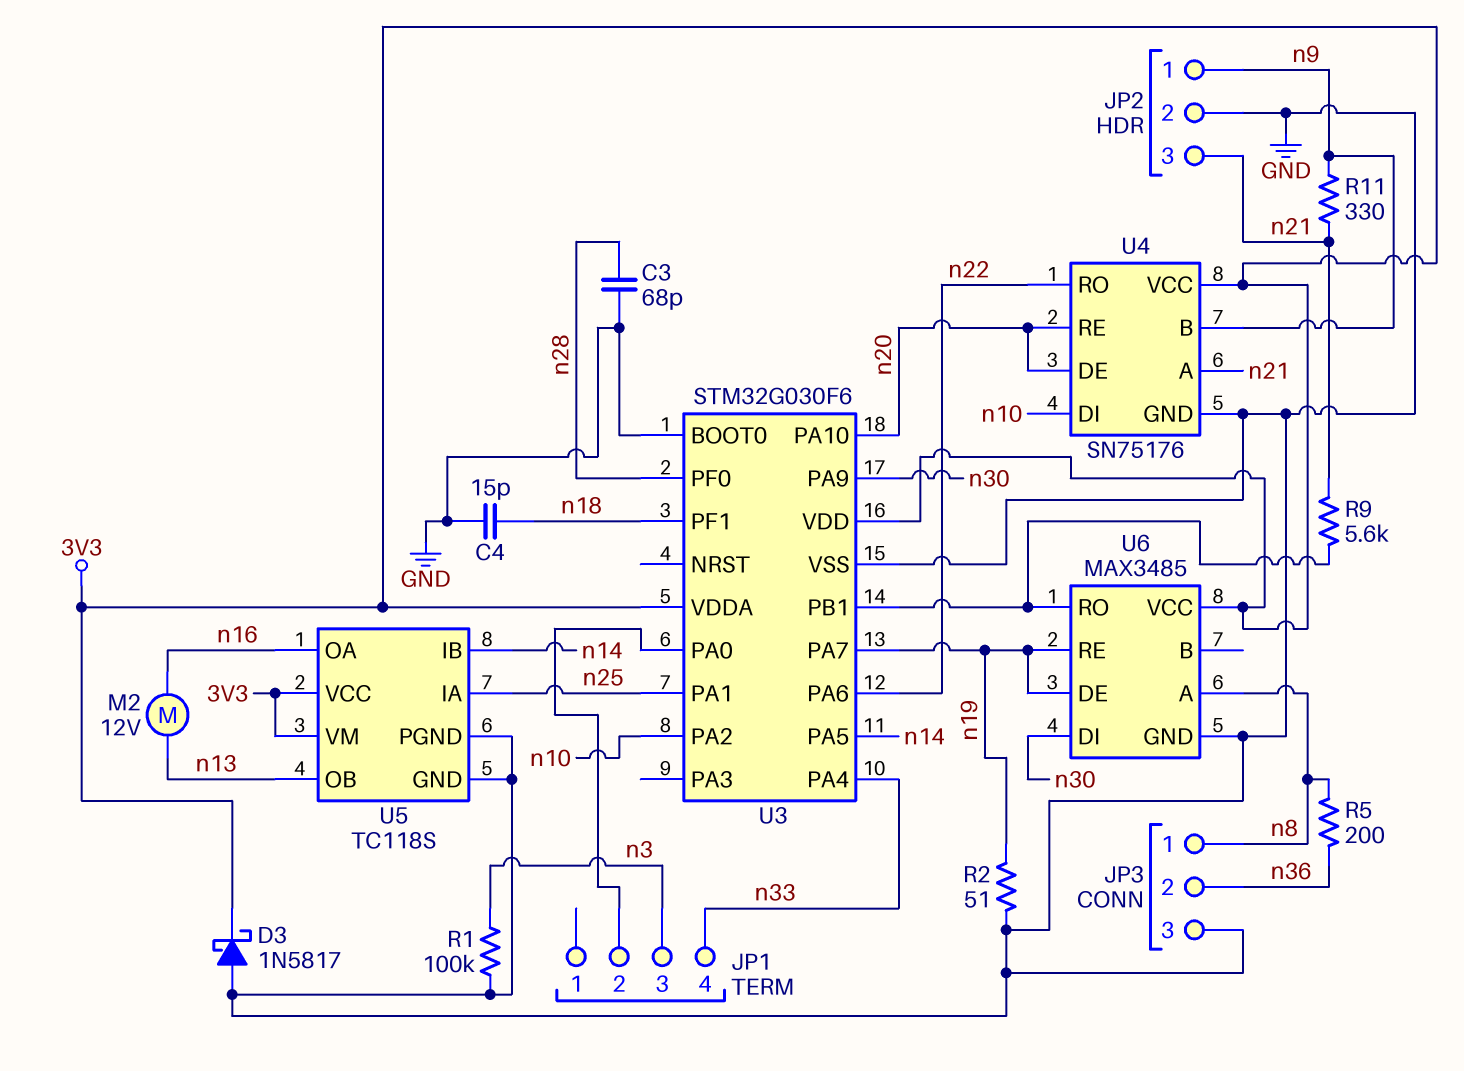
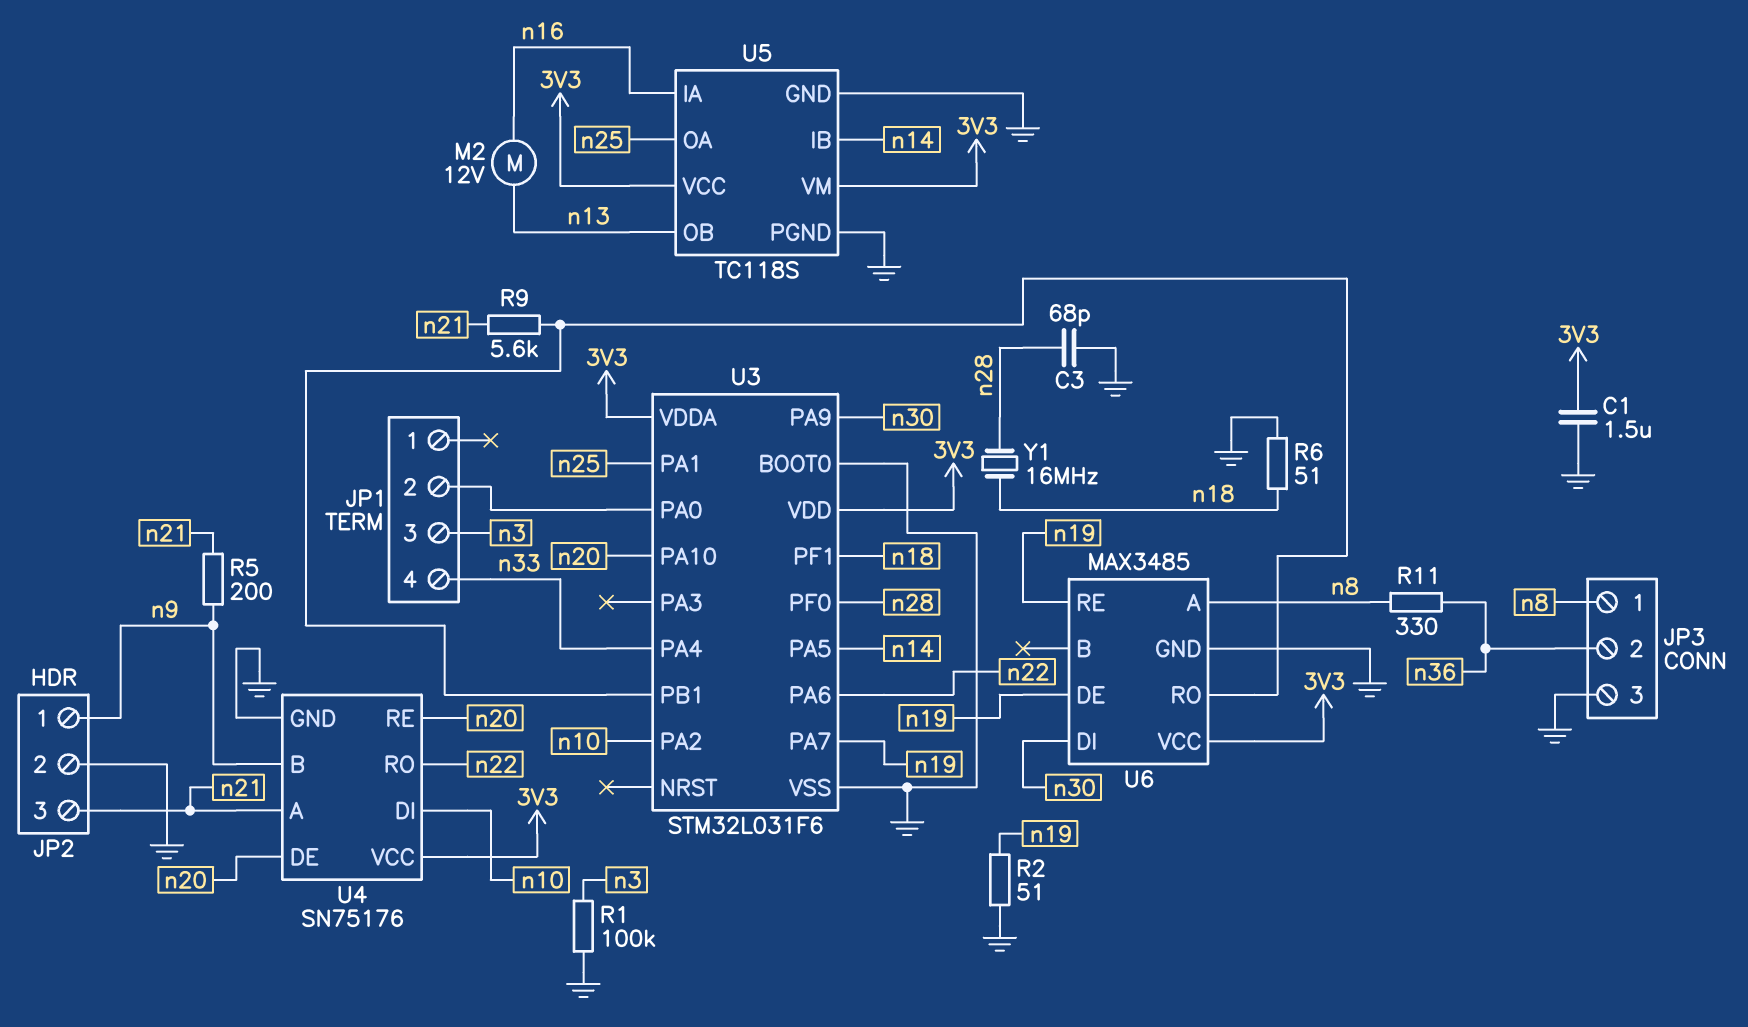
C1: none -> 1.5uF (3V3, GND)
C4: 15pF (GND, n18) -> none
D3: schottky 1N5817 (A GND, K 3V3) -> none
R5: 200 (n8, n36) -> 200 (n9, n21)
R6: none -> 51 (GND, n18)
R11: 330 (n9, n21) -> 330 (n8, n36)
U3: STM32G030F6 -> STM32L031F6
U5 pin IA: n25 -> n16
U5 pin OA: n16 -> n25
Y1: none -> 16MHz (n18, n28)

